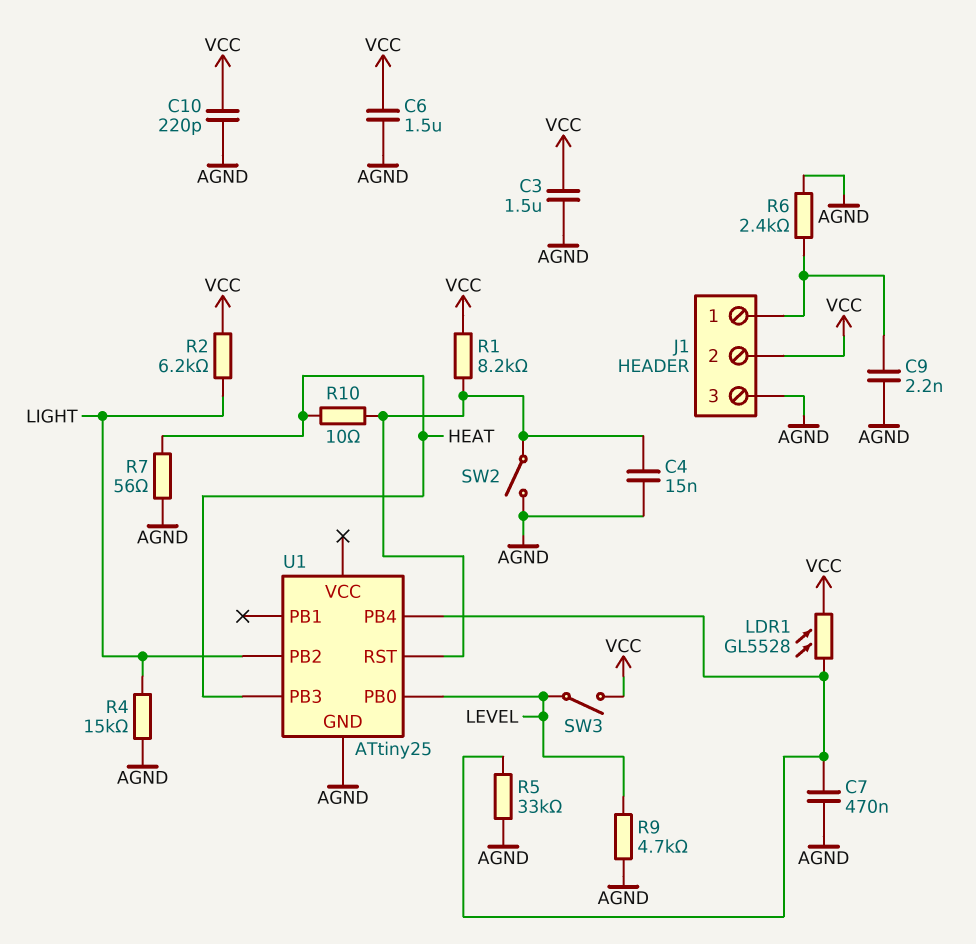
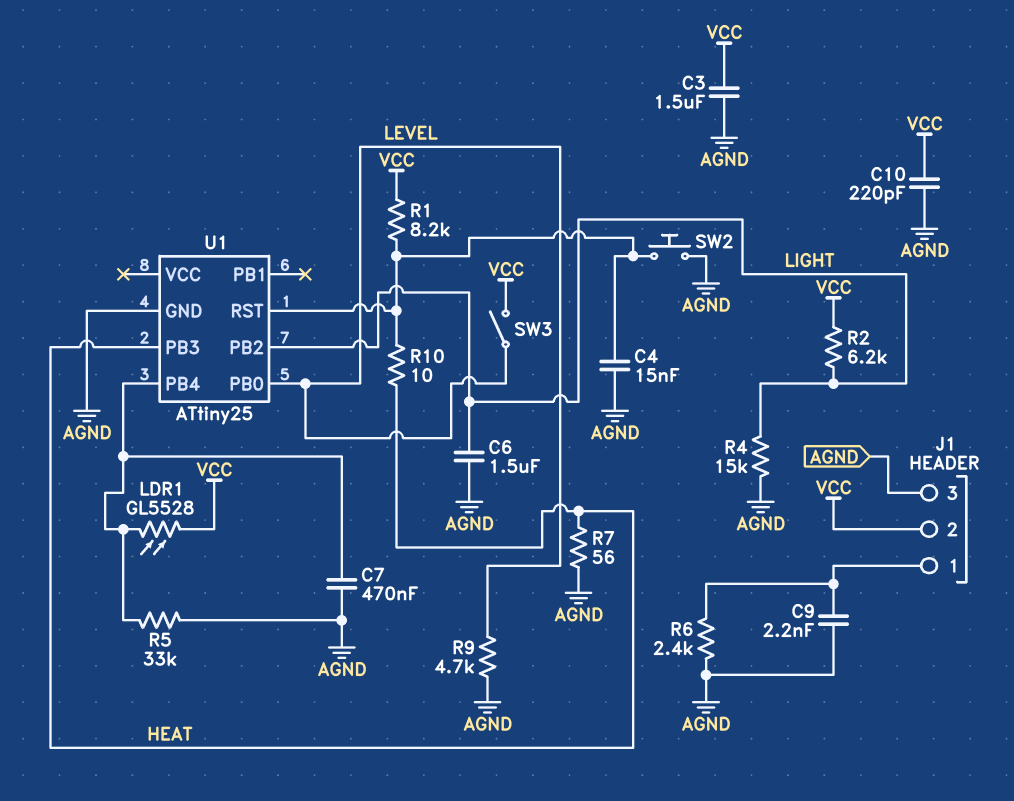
C6: 1.5uF (AGND, VCC) -> 1.5uF (AGND, LIGHT)
SW2: switch (AGND, U1/RST) -> button (AGND, U1/RST)

